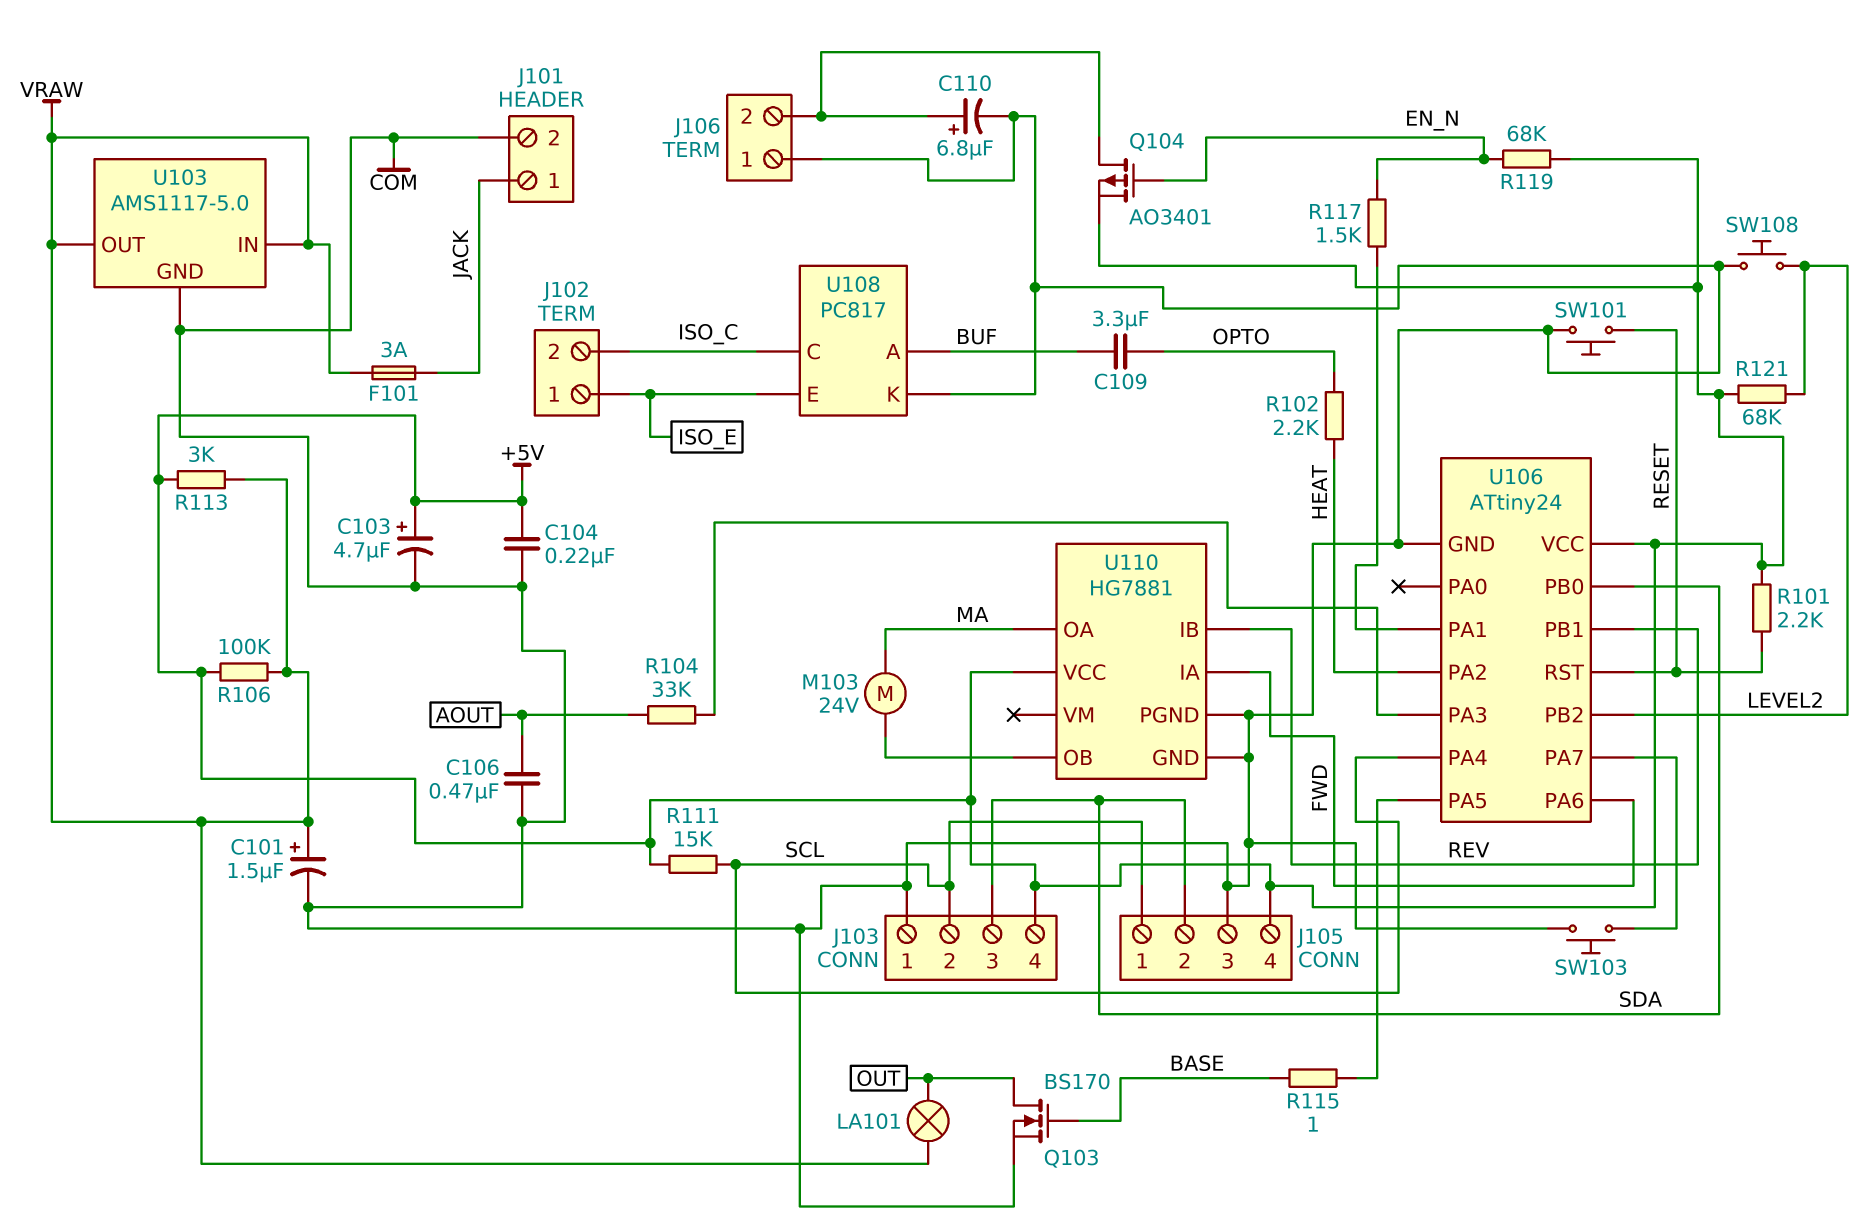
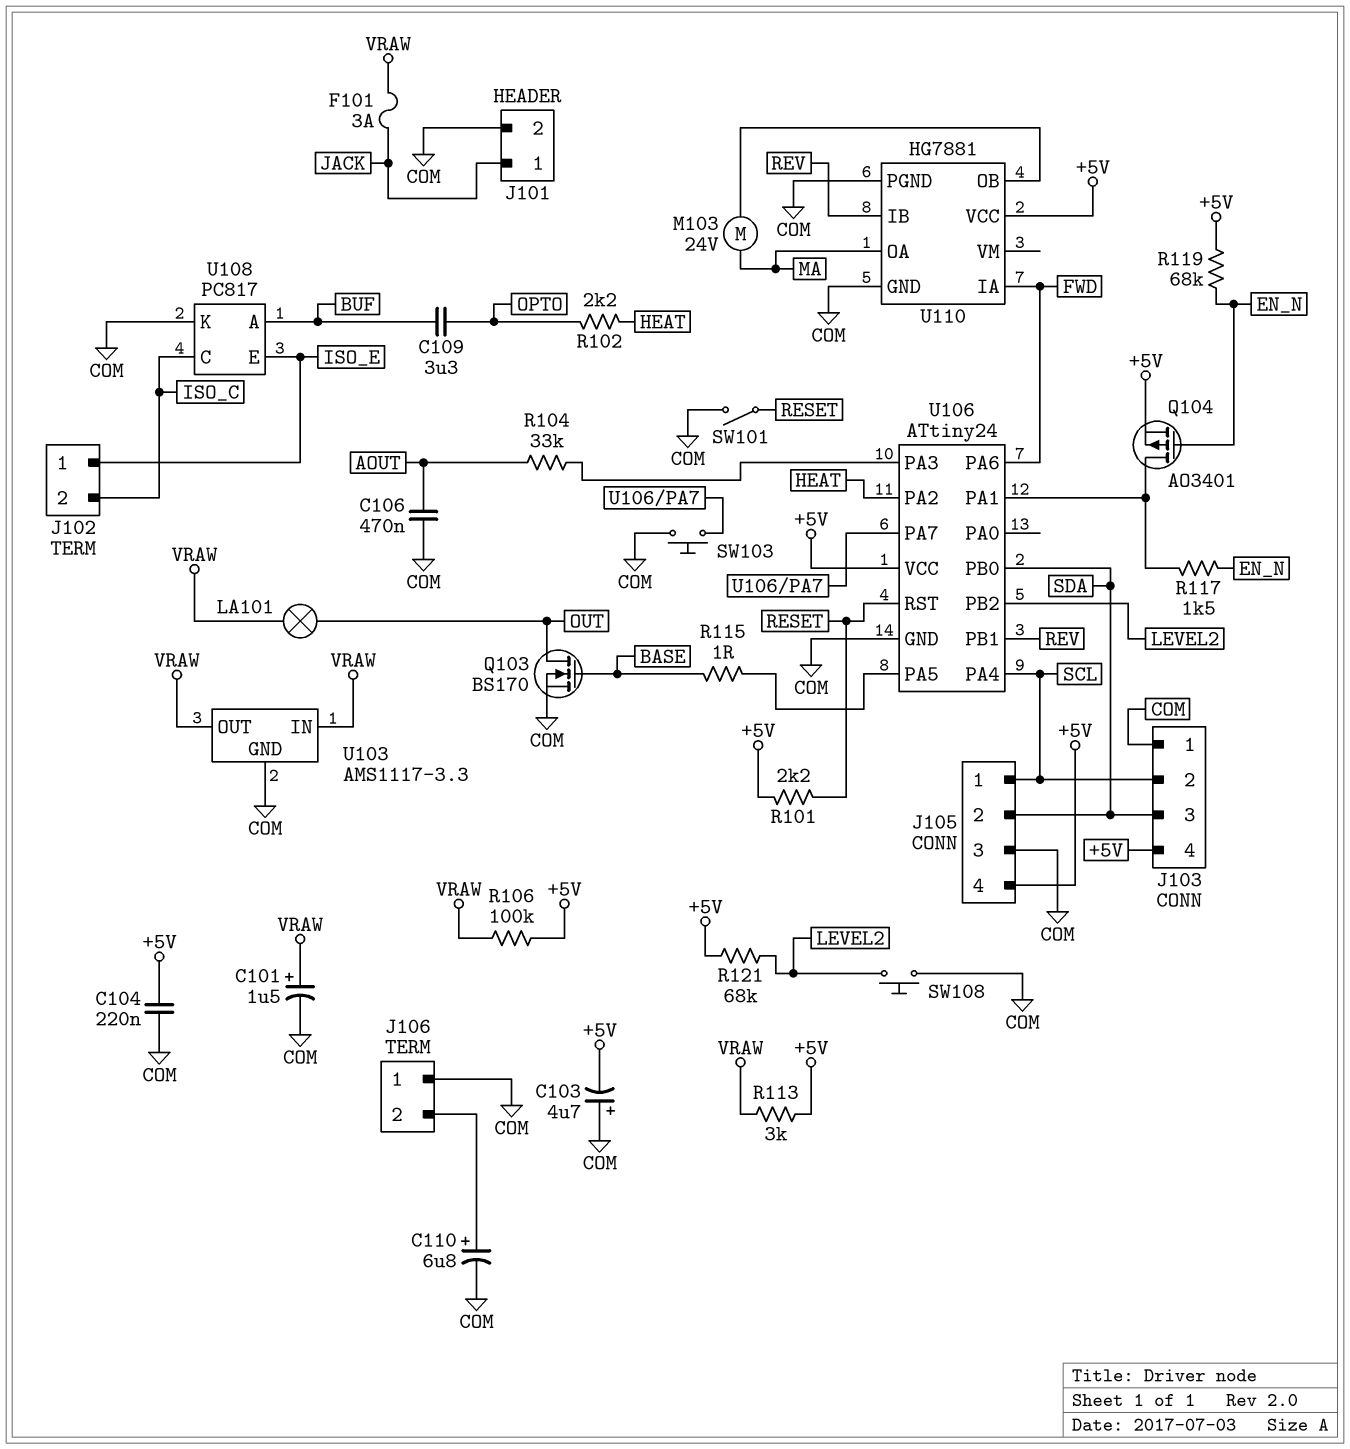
C103: 4.7uF (plus +5V, minus COM) -> 4.7uF (plus COM, minus +5V)
Q104: PMOS AO3401 (G EN_N, D J106/2, S +5V) -> PMOS AO3401 (G EN_N, D U106/PA1, S +5V)
R111: 15k (+5V, SCL) -> none
SW101: button (COM, RESET) -> switch (COM, RESET)
U103: AMS1117-5.0 -> AMS1117-3.3

